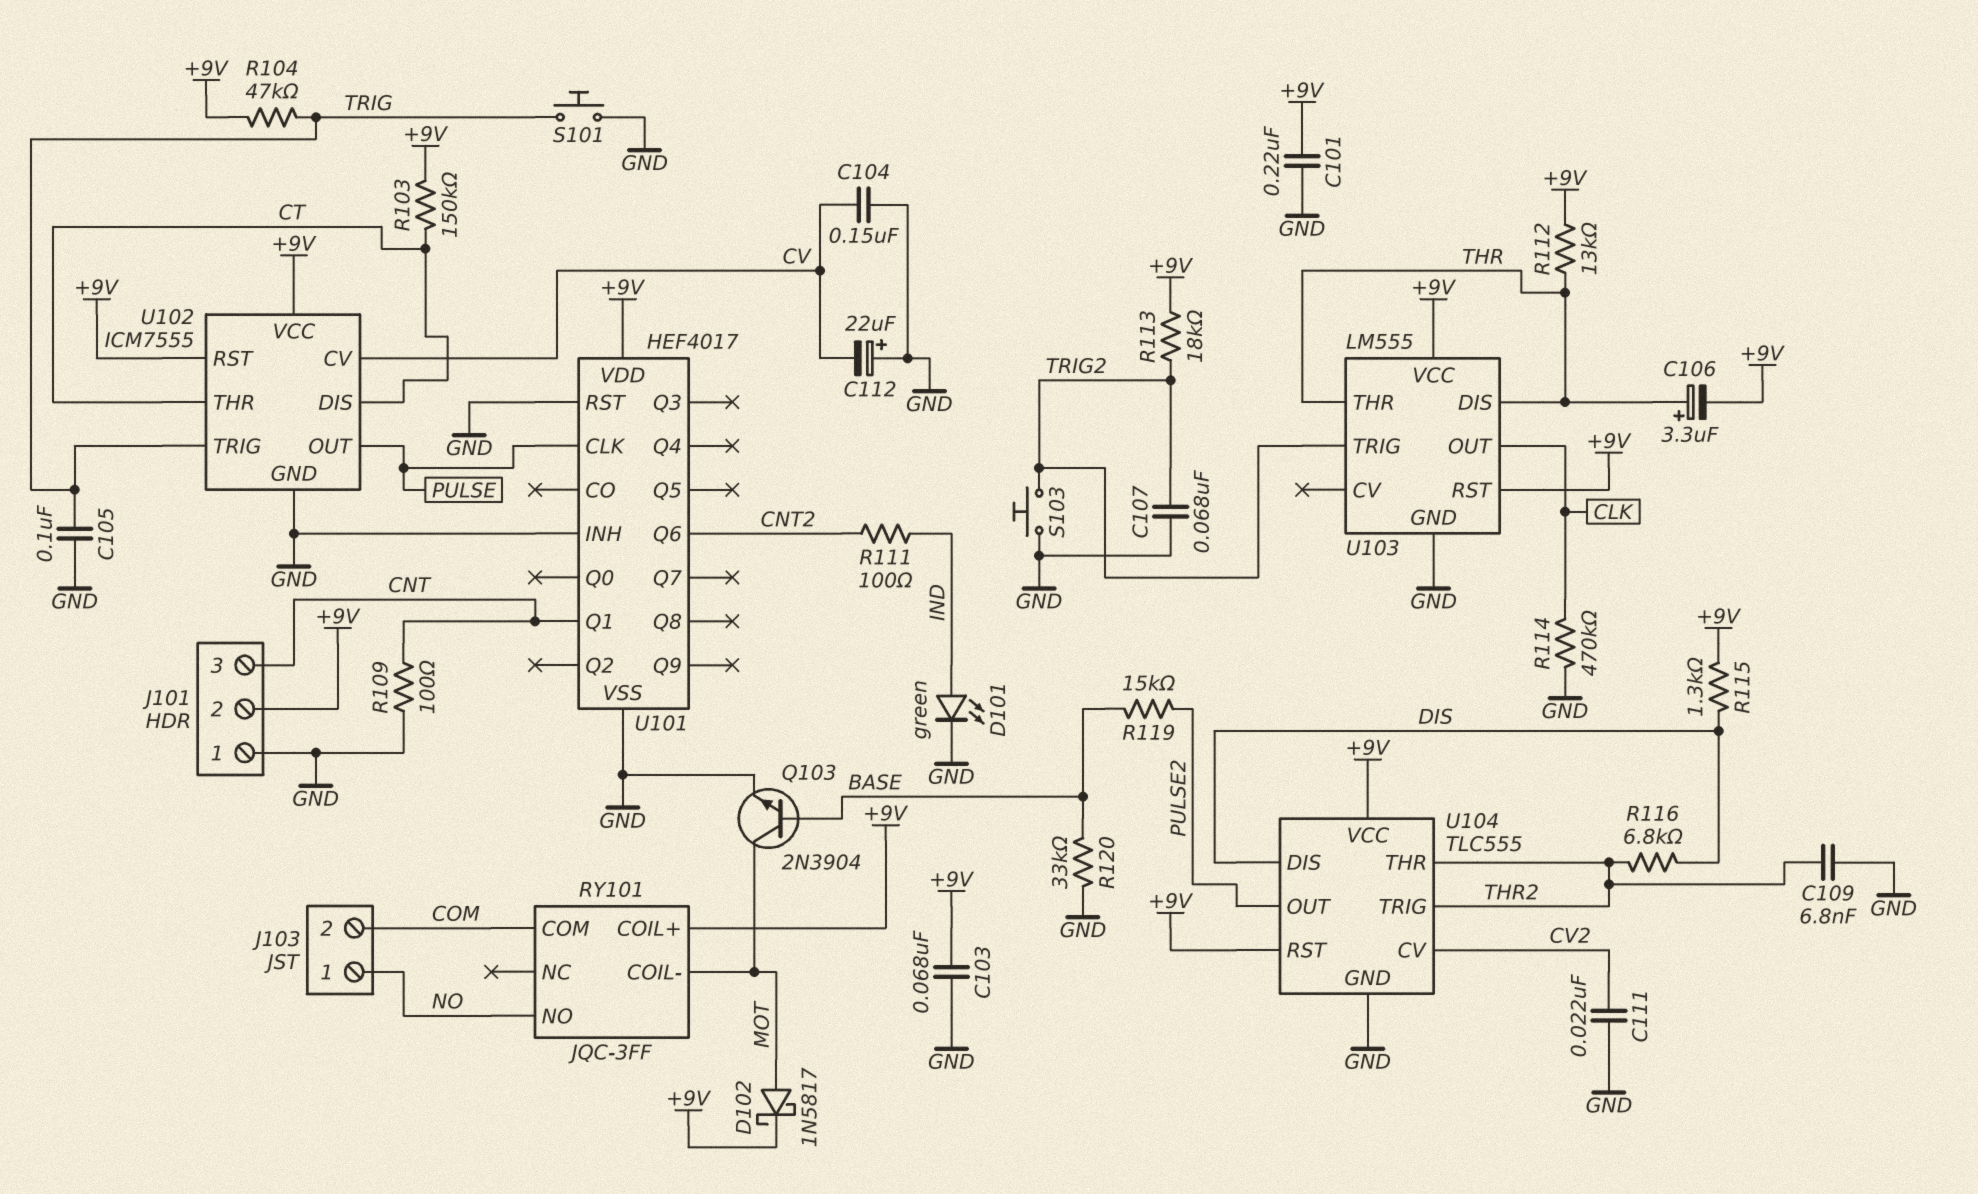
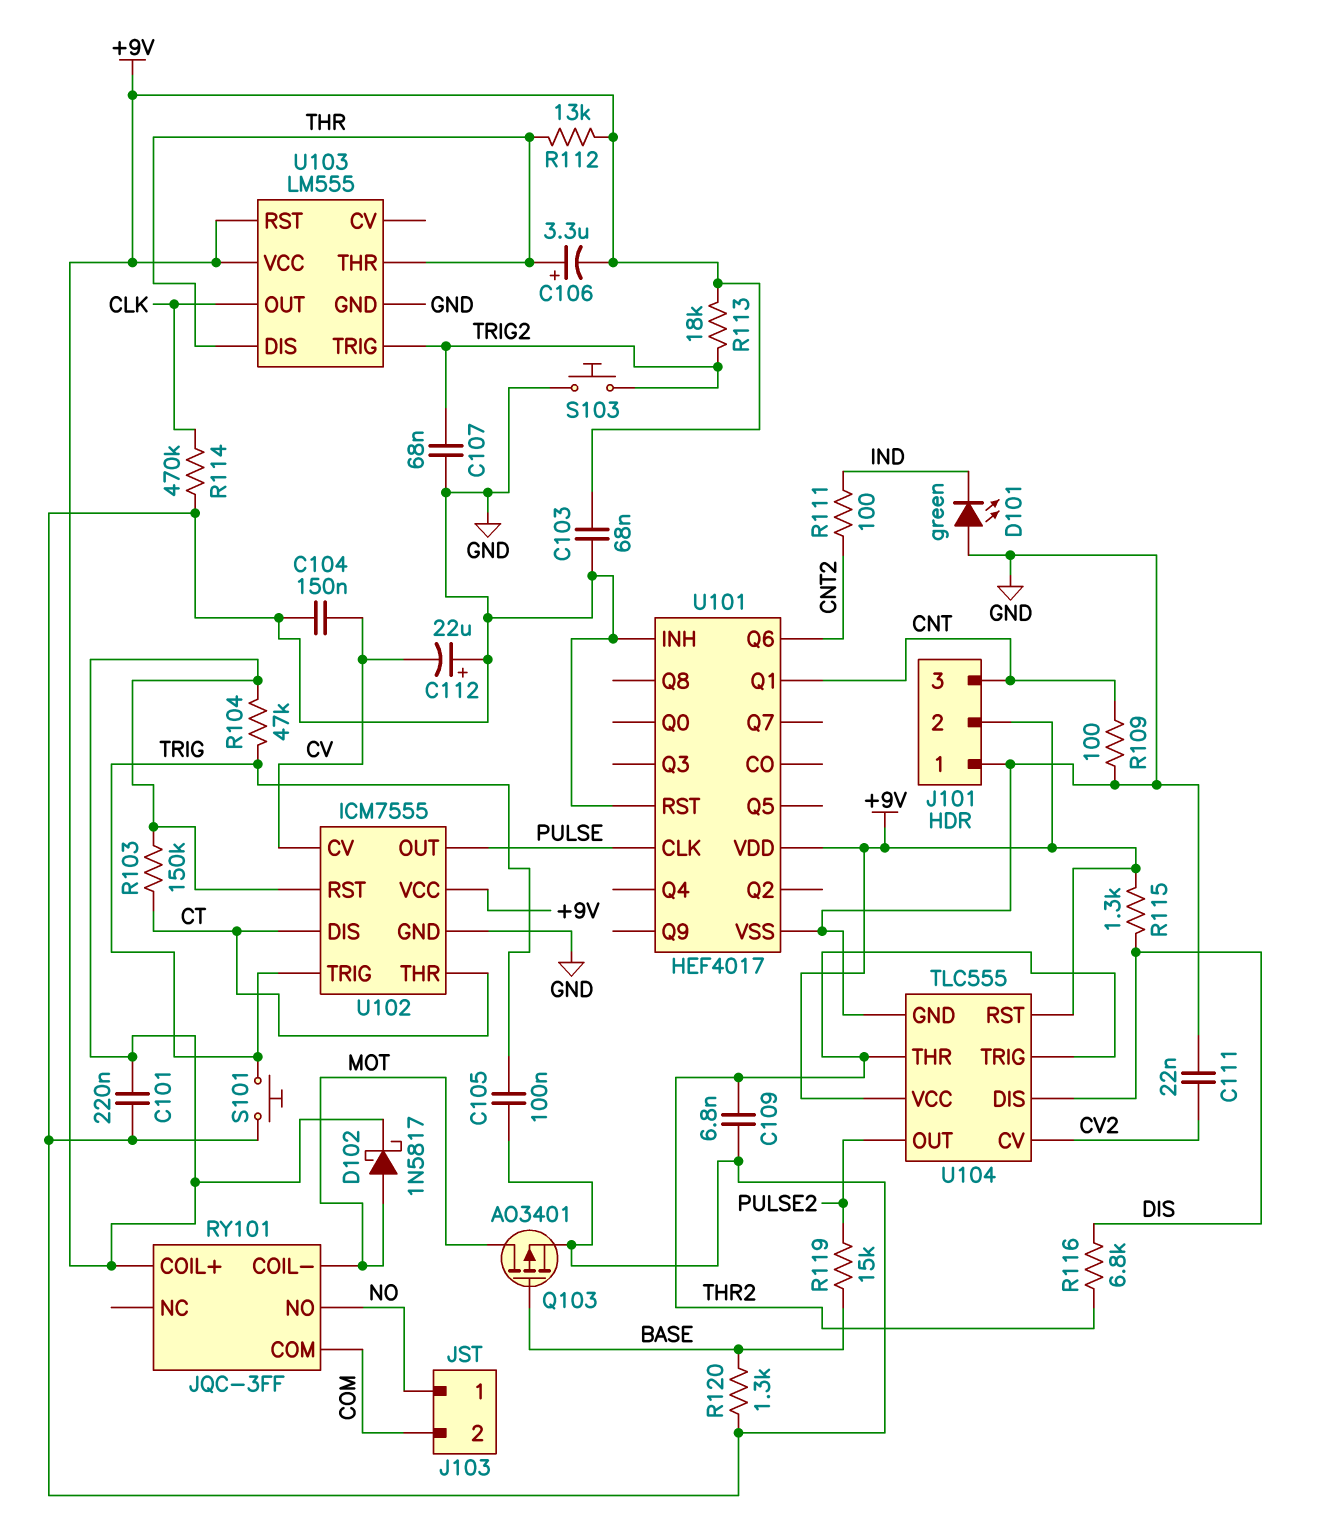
D101: LED green (A IND, K GND) -> LED green (A GND, K IND)
Q103: NPN 2N3904 (B BASE, C MOT, E GND) -> PMOS AO3401 (G BASE, D MOT, S GND)
R120: 33k (BASE, GND) -> 1.3k (BASE, GND)

